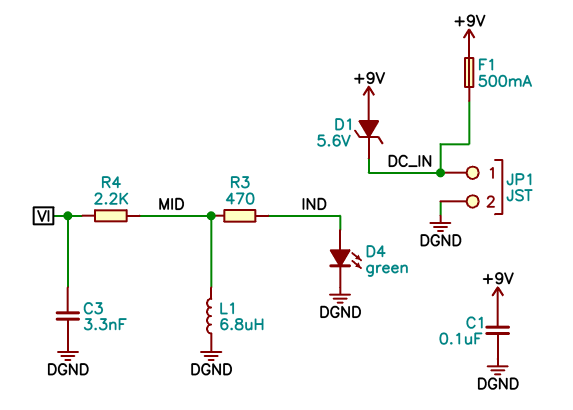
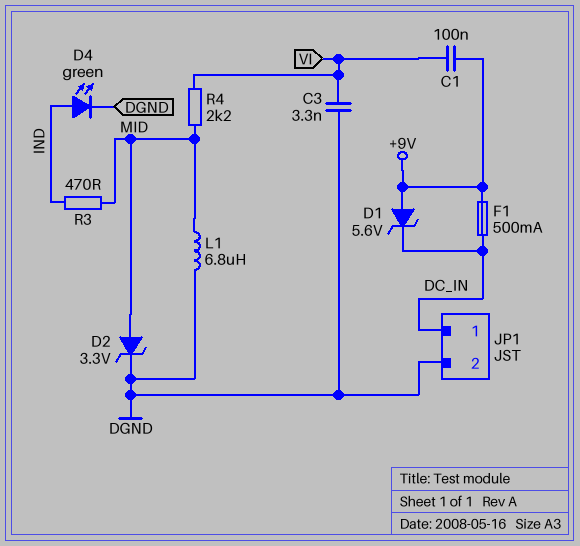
C1: 100nF (+9V, DGND) -> 100nF (+9V, VI)
D2: none -> zener 3.3V (A MID, K DGND)

